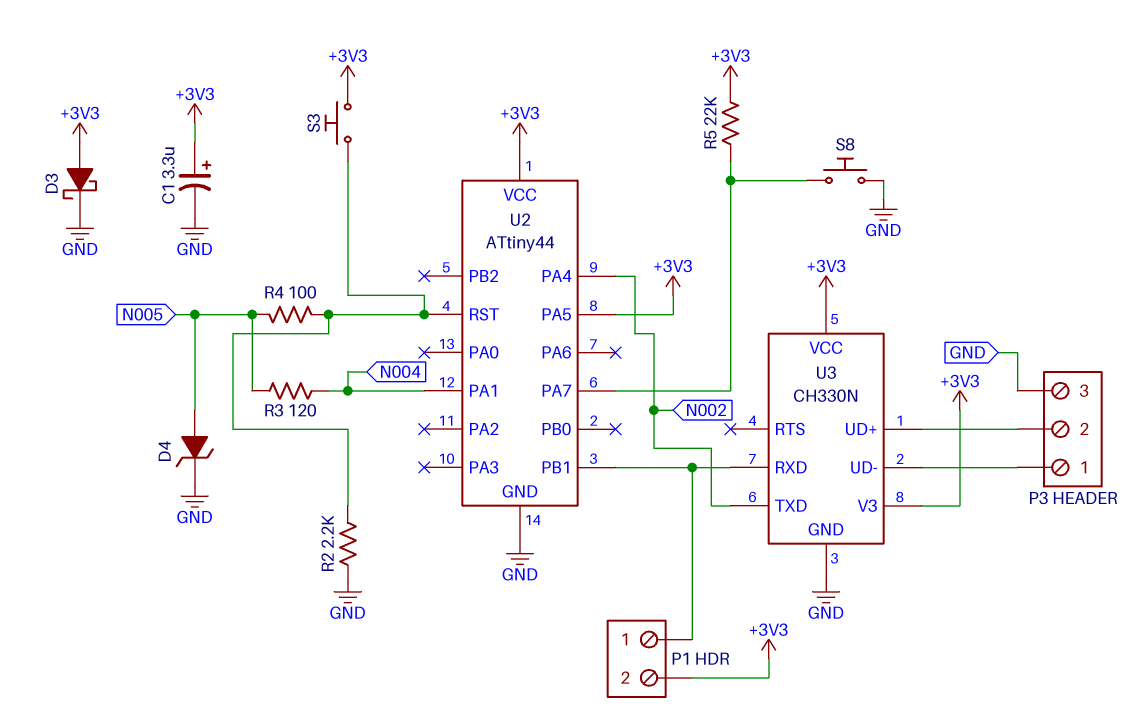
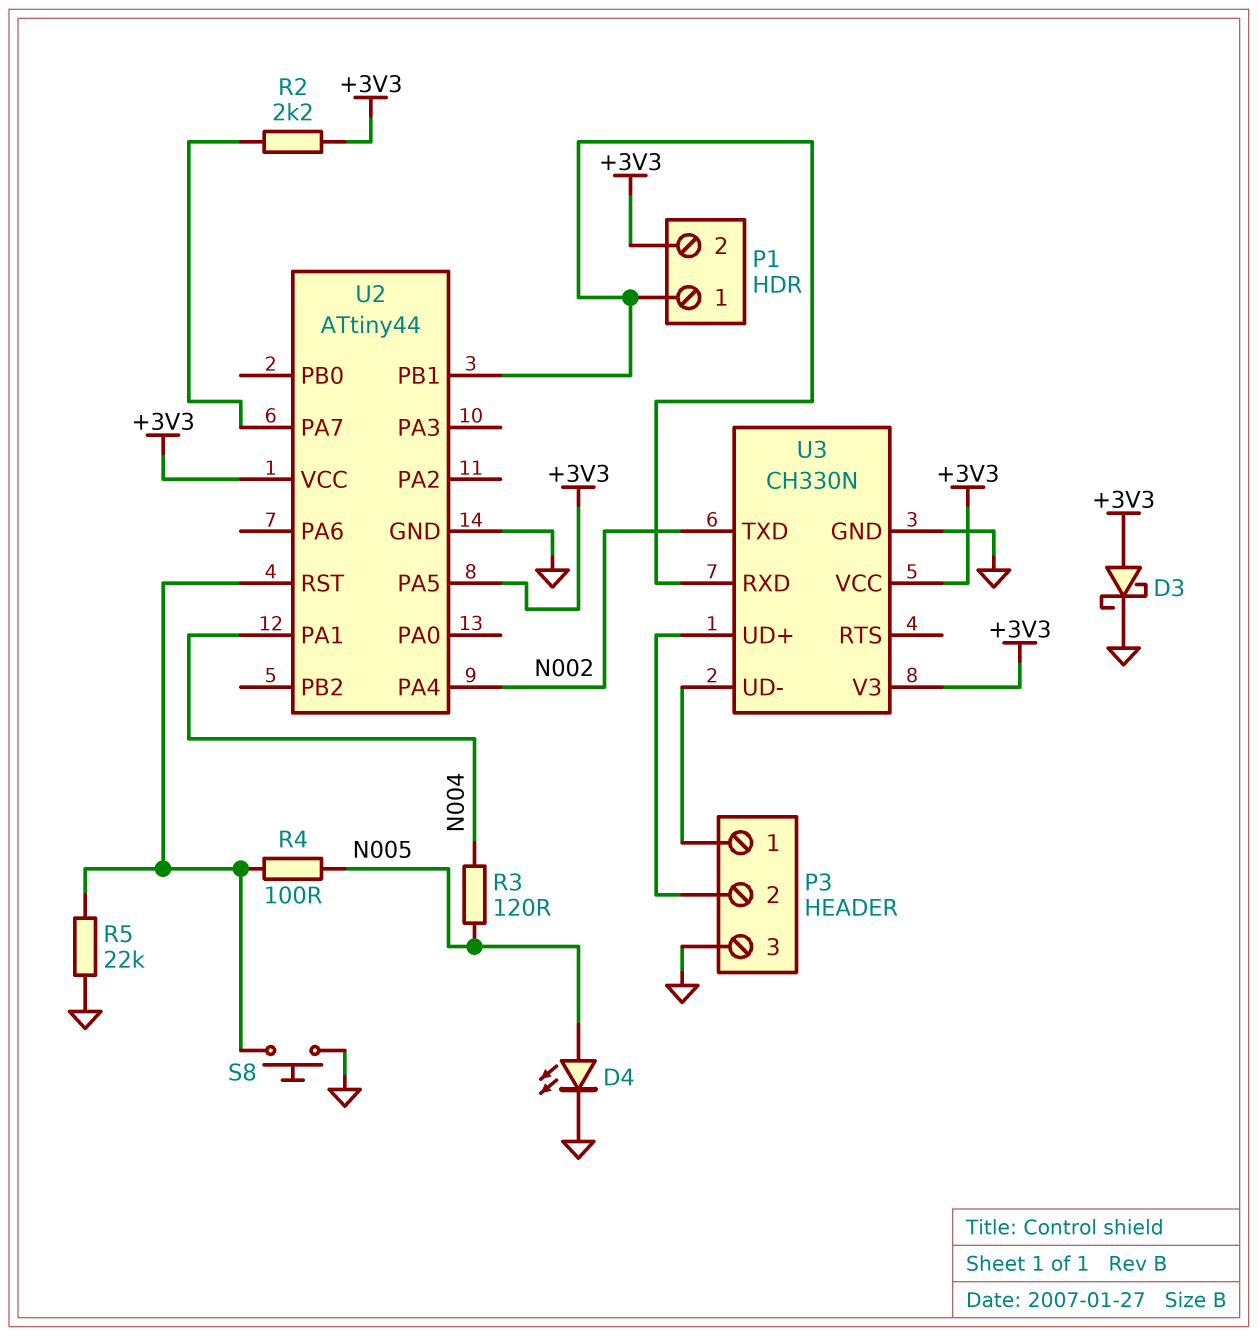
C1: 3.3uF (plus +3V3, minus GND) -> none
D4: zener (A N005, K GND) -> LED (A N005, K GND)
R2: 2.2k (GND, U2/RST) -> 2.2k (+3V3, U2/PA7)
R5: 22k (+3V3, U2/PA7) -> 22k (GND, U2/RST)
S3: button (+3V3, U2/RST) -> none
S8: button (GND, U2/PA7) -> button (GND, U2/RST)

